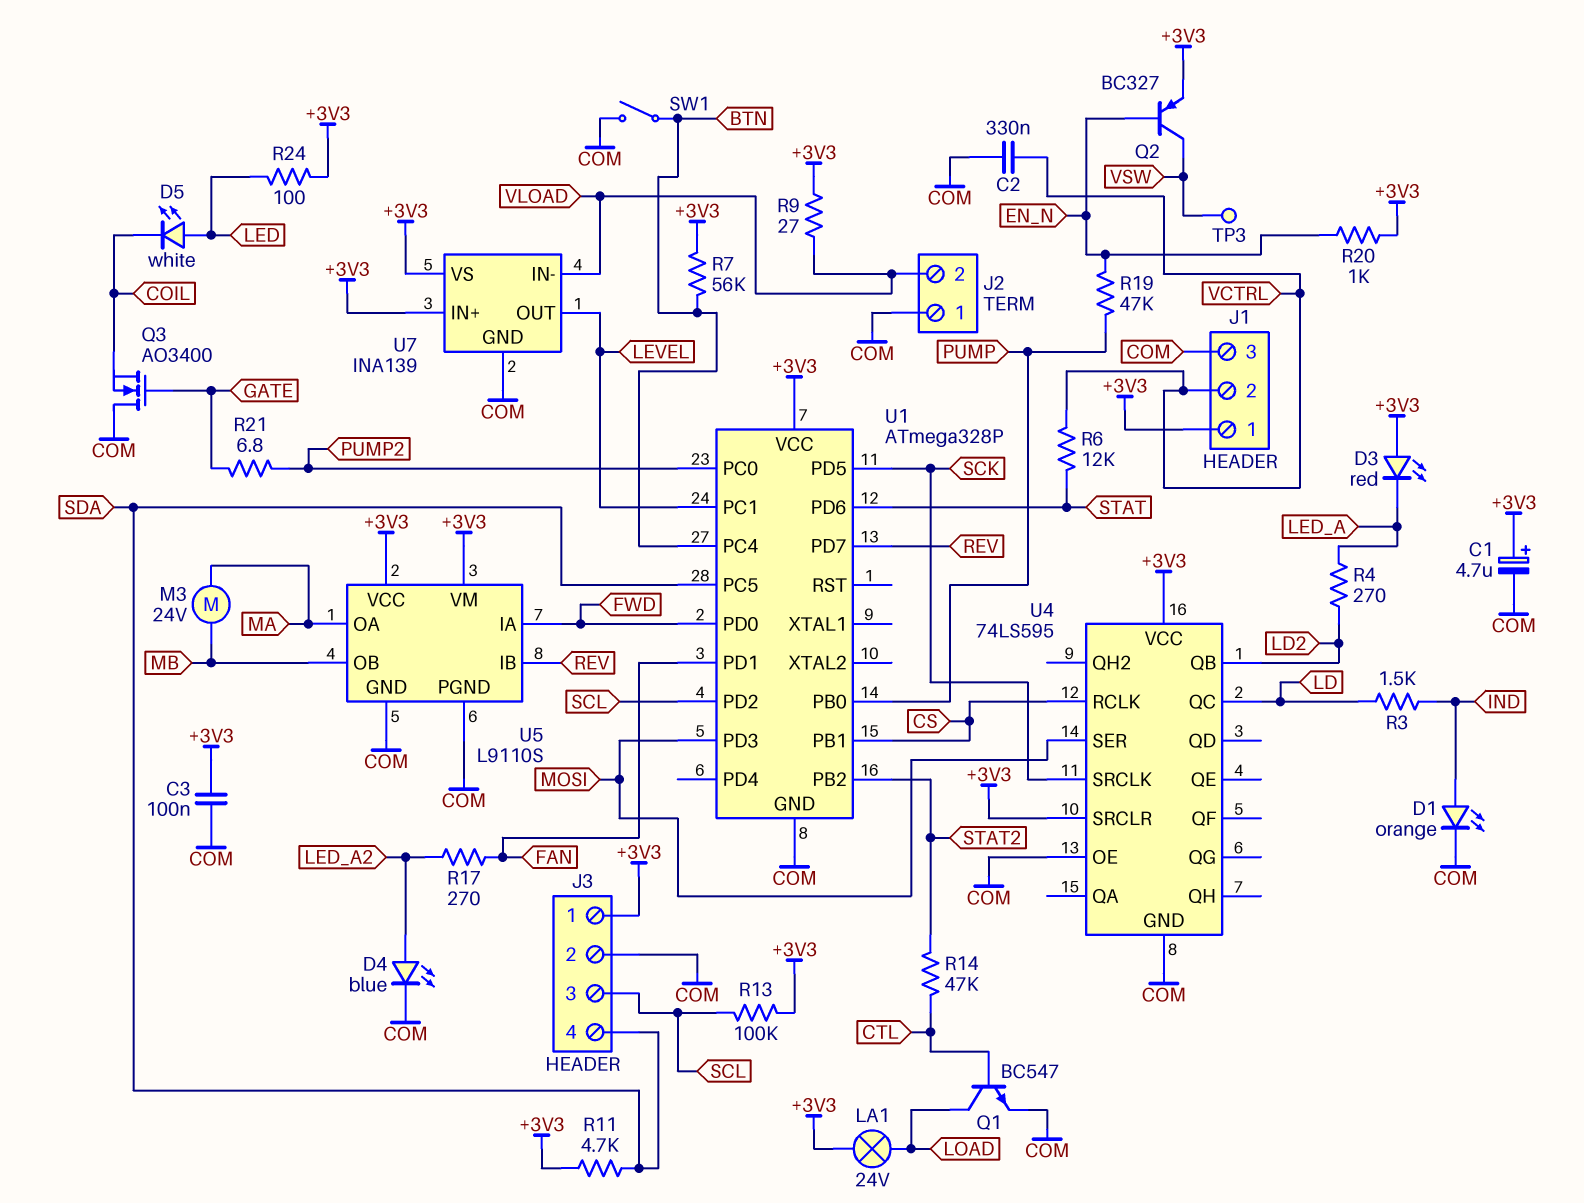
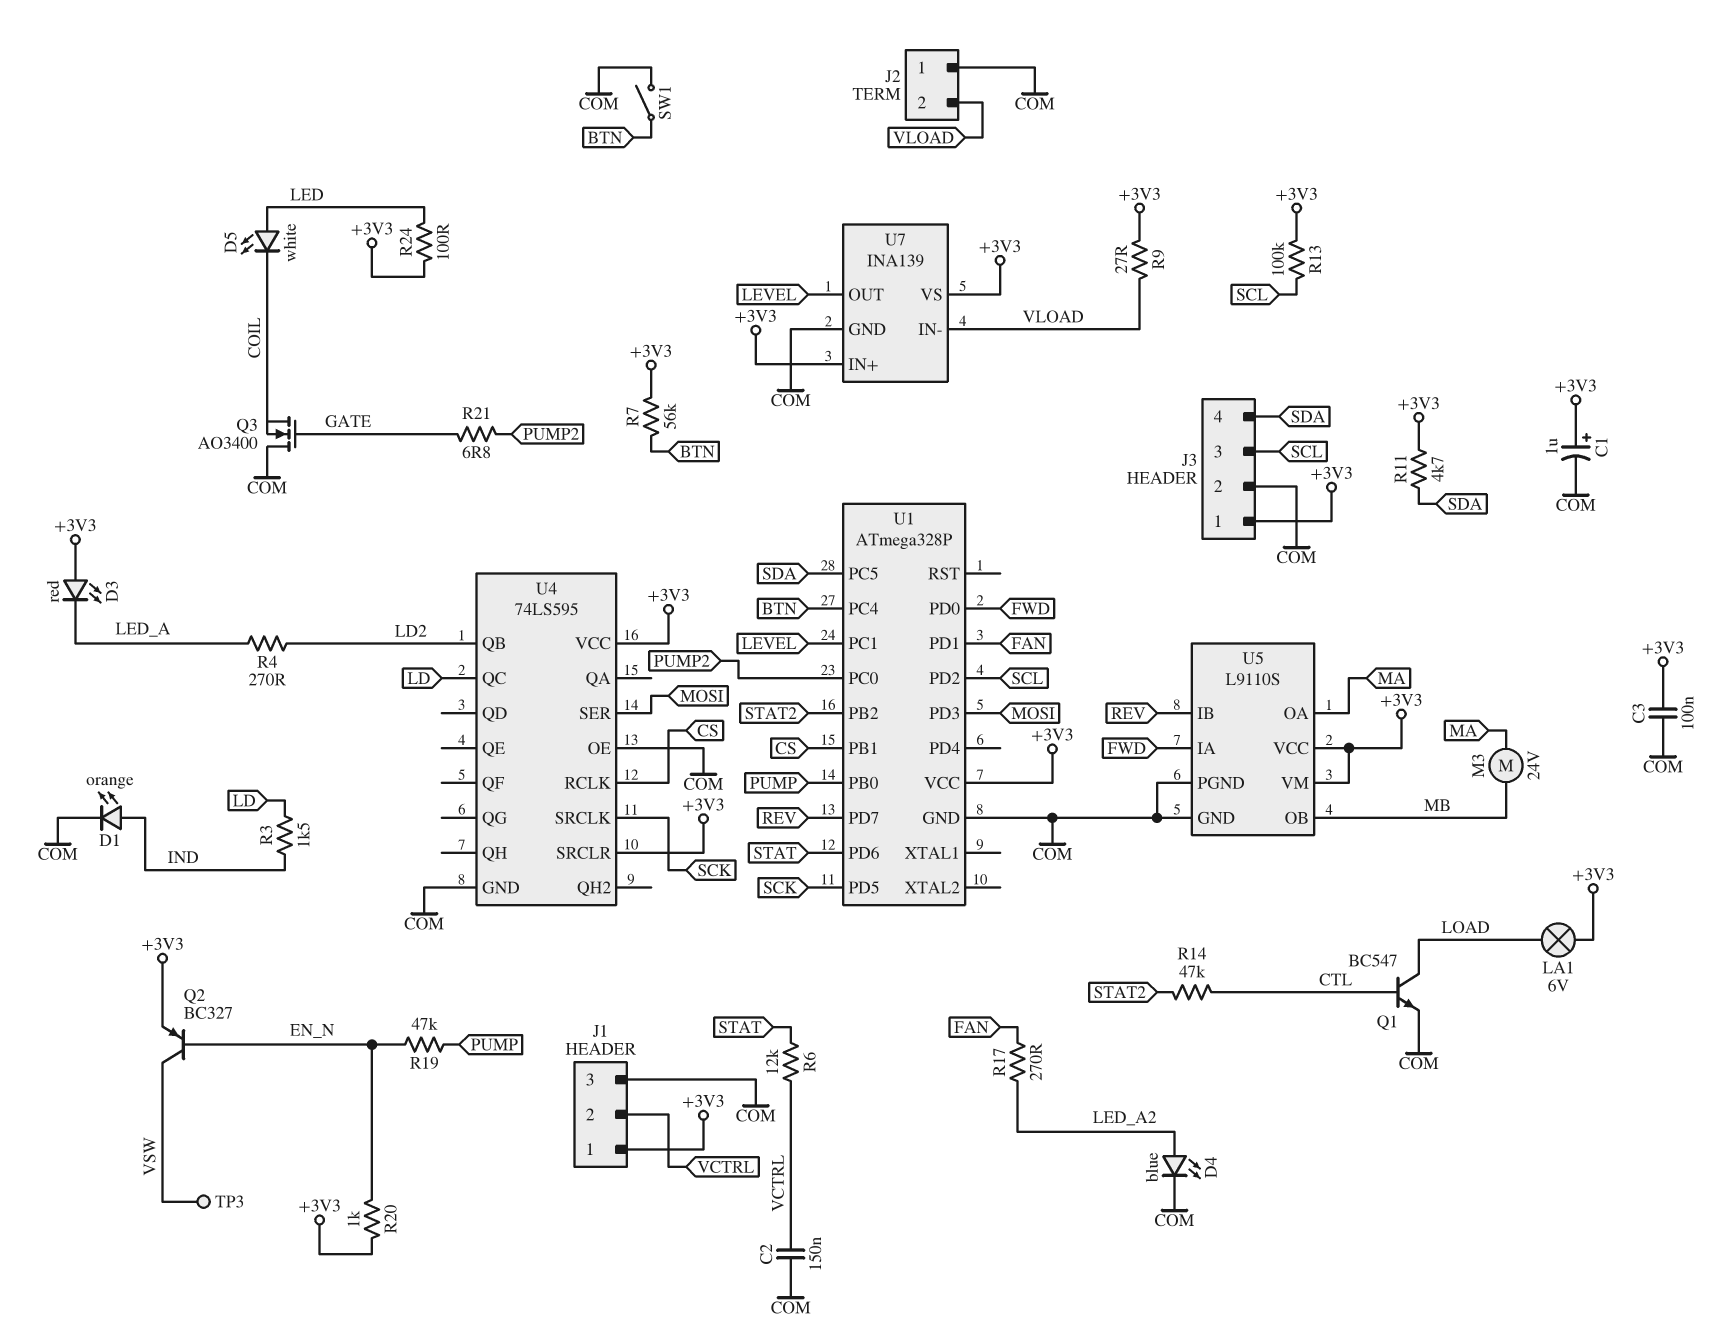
C1: 4.7uF (plus +3V3, minus COM) -> 1uF (plus +3V3, minus COM)
C2: 330nF (COM, VCTRL) -> 150nF (COM, VCTRL)
LA1: lamp 24V (+3V3, LOAD) -> lamp 6V (+3V3, LOAD)

